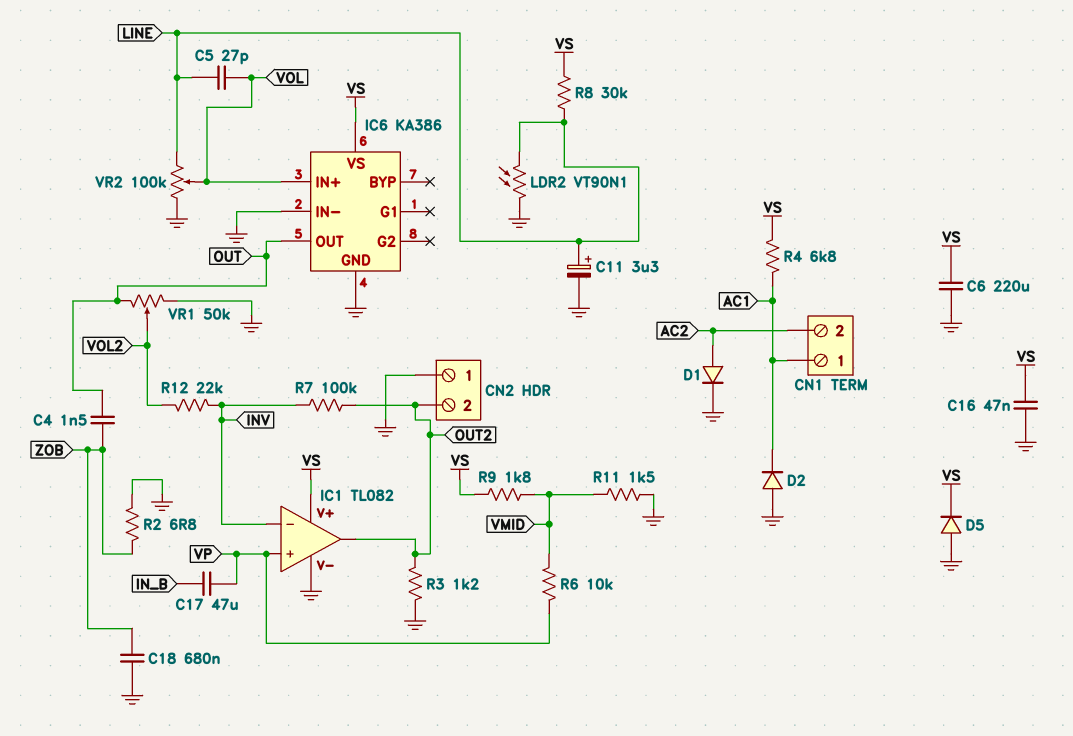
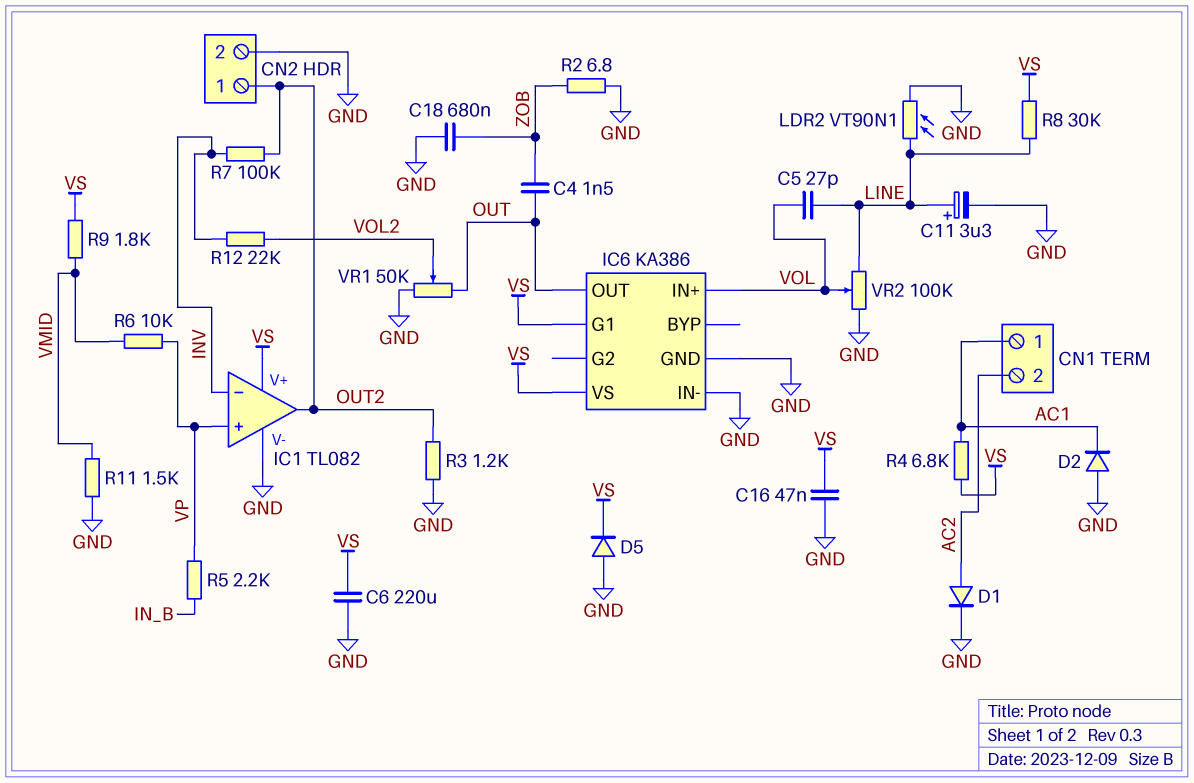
C17: 47uF (IN_B, VP) -> none
CN2 pin 1: GND -> OUT2
CN2 pin 2: OUT2 -> GND
IC6 pin G1: none -> VS
R5: none -> 2.2k (IN_B, VP)

